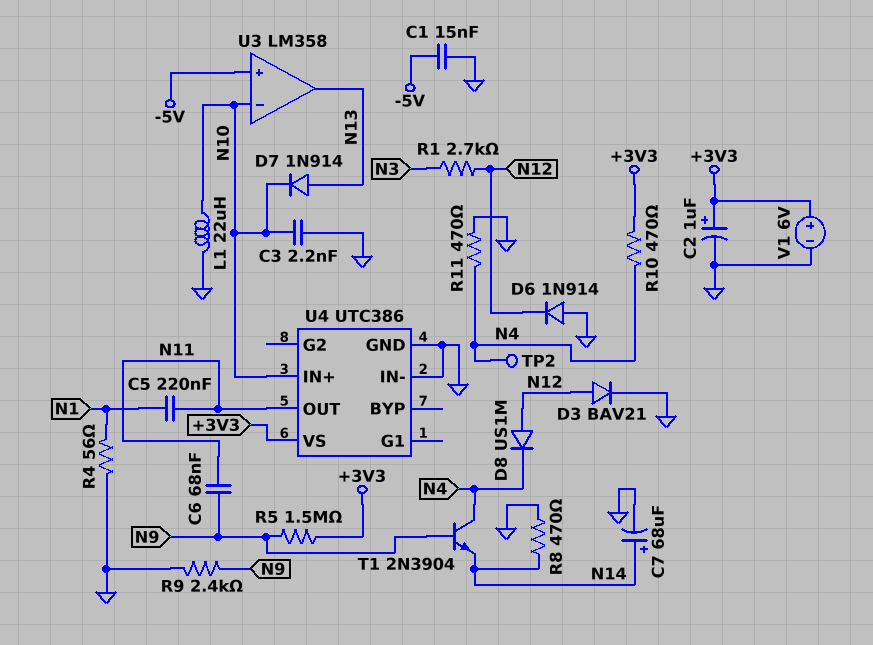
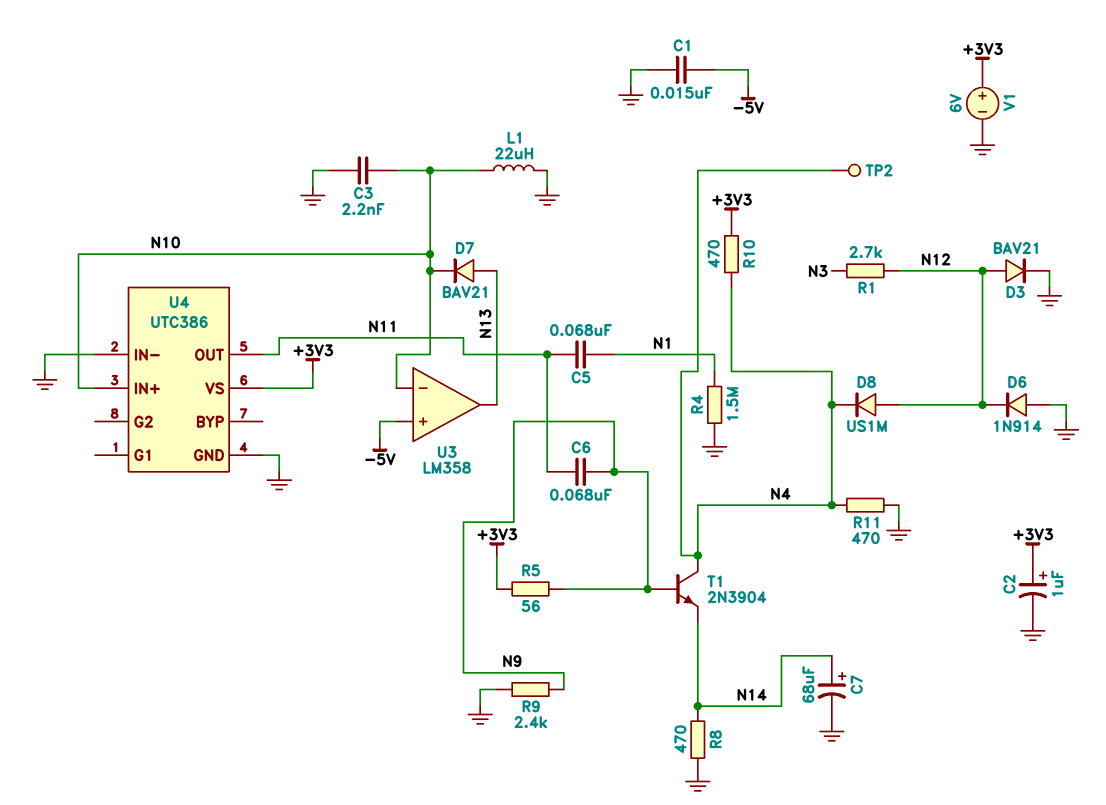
C5: 220nF (N1, N11) -> 68nF (N1, N11)
D7: diode 1N914 (A N13, K N10) -> diode BAV21 (A N13, K N10)
R4: 56 (GND, N1) -> 1.5M (GND, N1)
R5: 1.5M (+3V3, N9) -> 56 (+3V3, N9)

